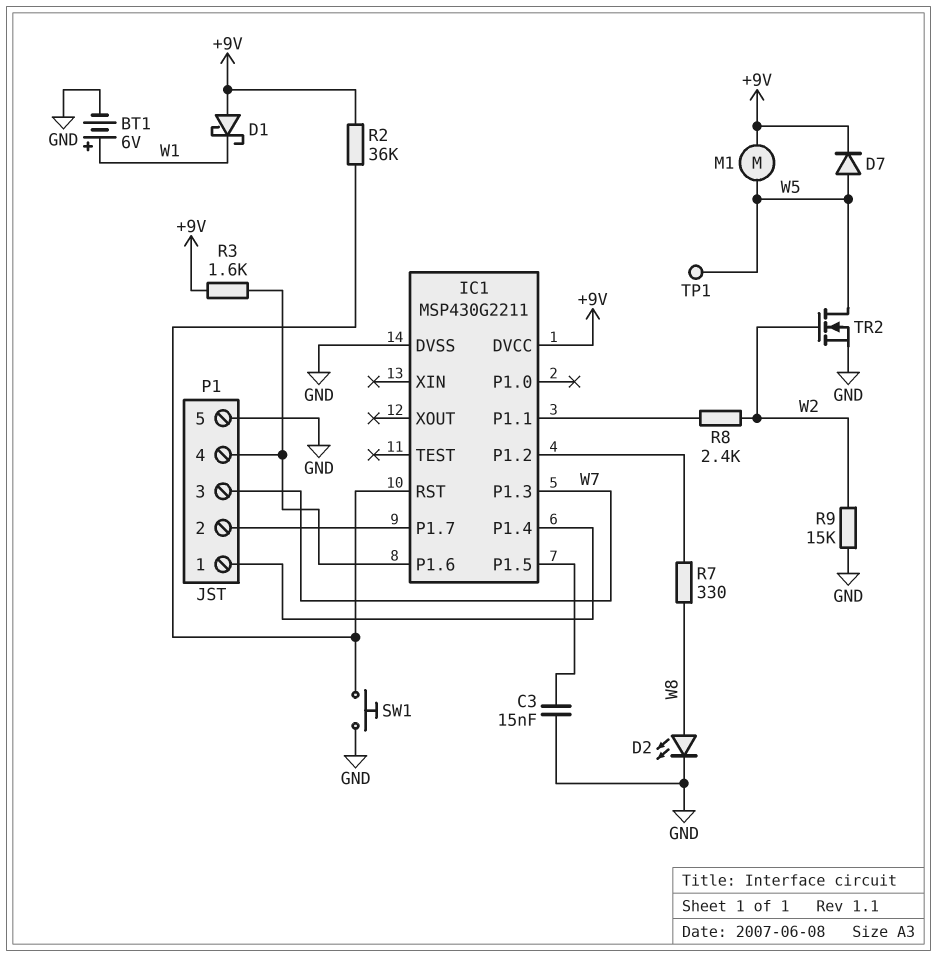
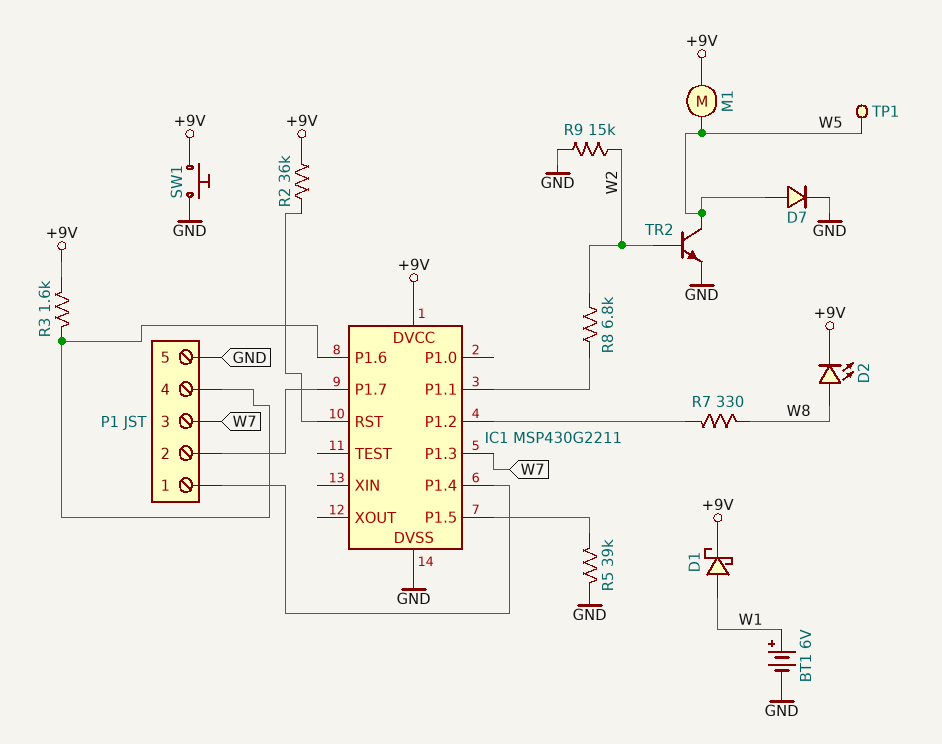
C3: 15nF (GND, IC1/P1.5) -> none
D1: schottky (A +9V, K W1) -> schottky (A W1, K +9V)
D2: LED (A W8, K GND) -> LED (A W8, K +9V)
D7: diode (A W5, K +9V) -> diode (A W5, K GND)
R5: none -> 39k (GND, IC1/P1.5)
R8: 2.4k (IC1/P1.1, W2) -> 6.8k (IC1/P1.1, W2)
SW1: button (GND, IC1/RST) -> button (+9V, GND)
TR2: NMOS (G W2, D W5, S GND) -> NPN (B W2, C W5, E GND)

